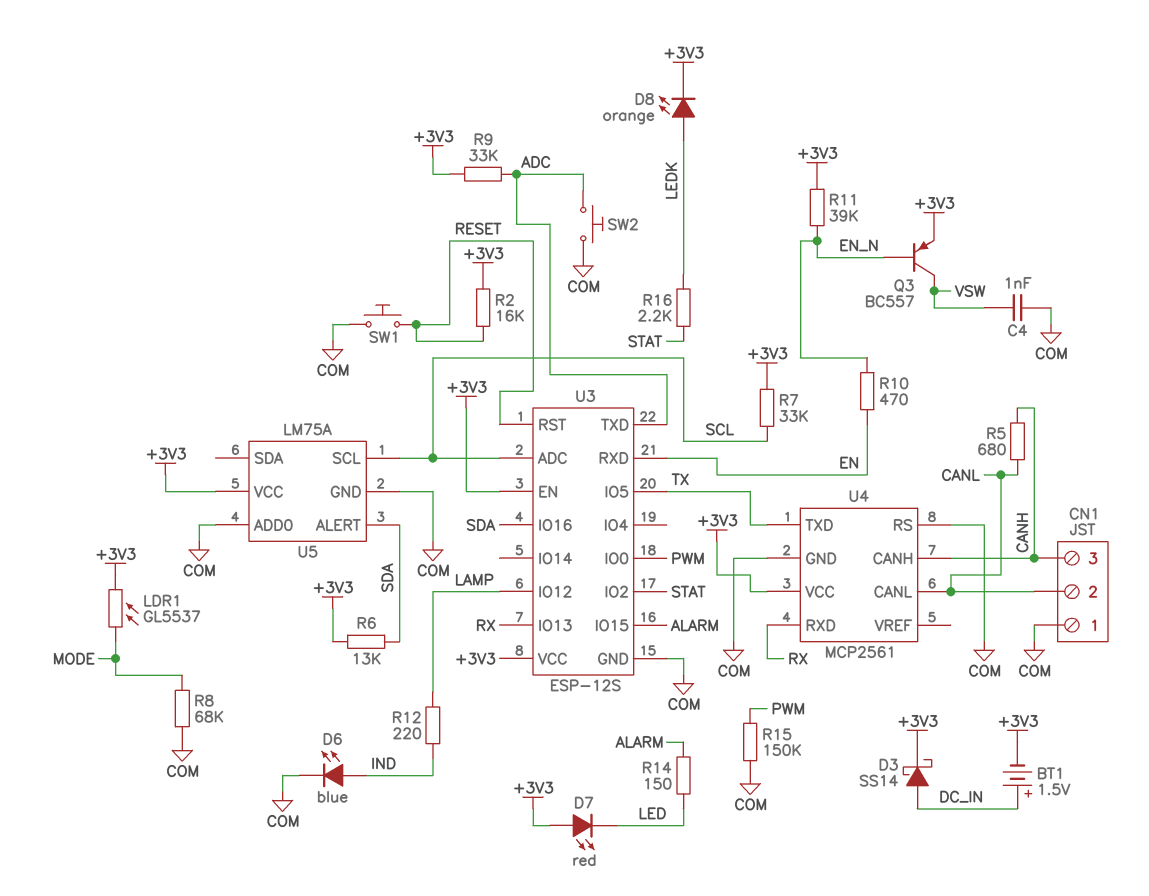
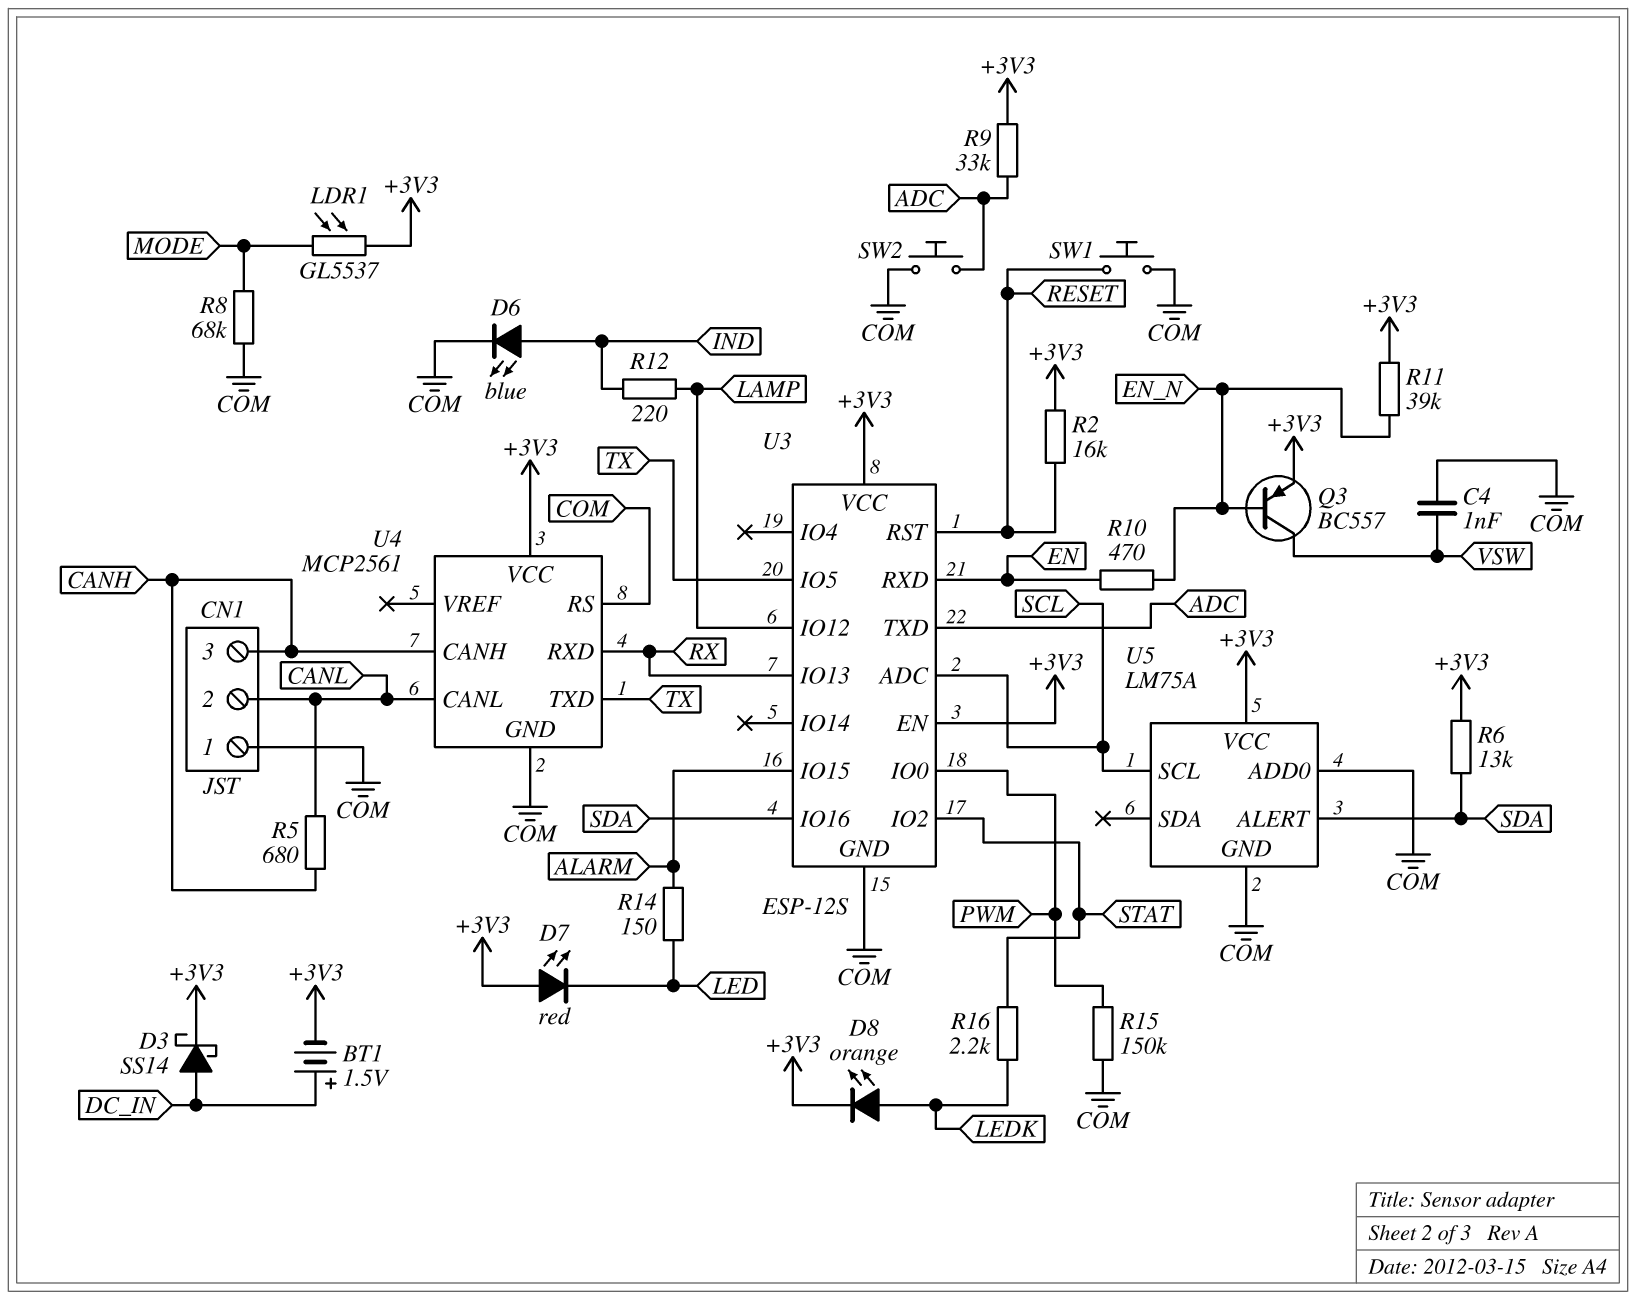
R7: 33k (+3V3, SCL) -> none

